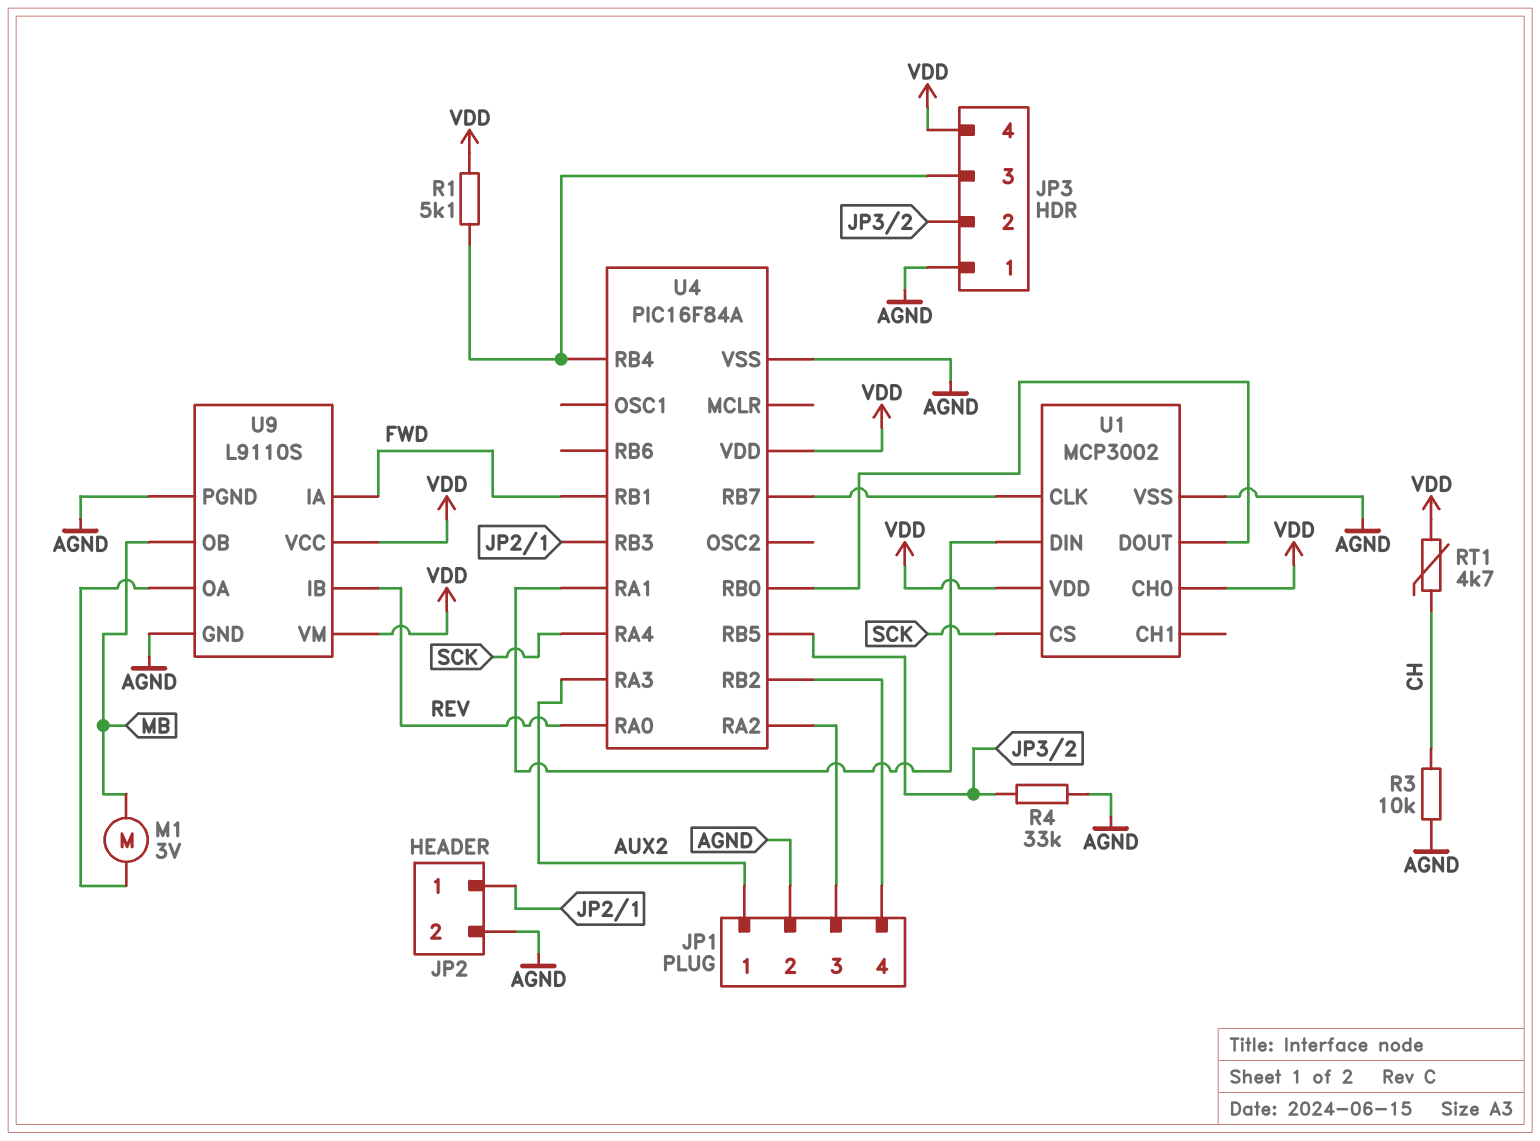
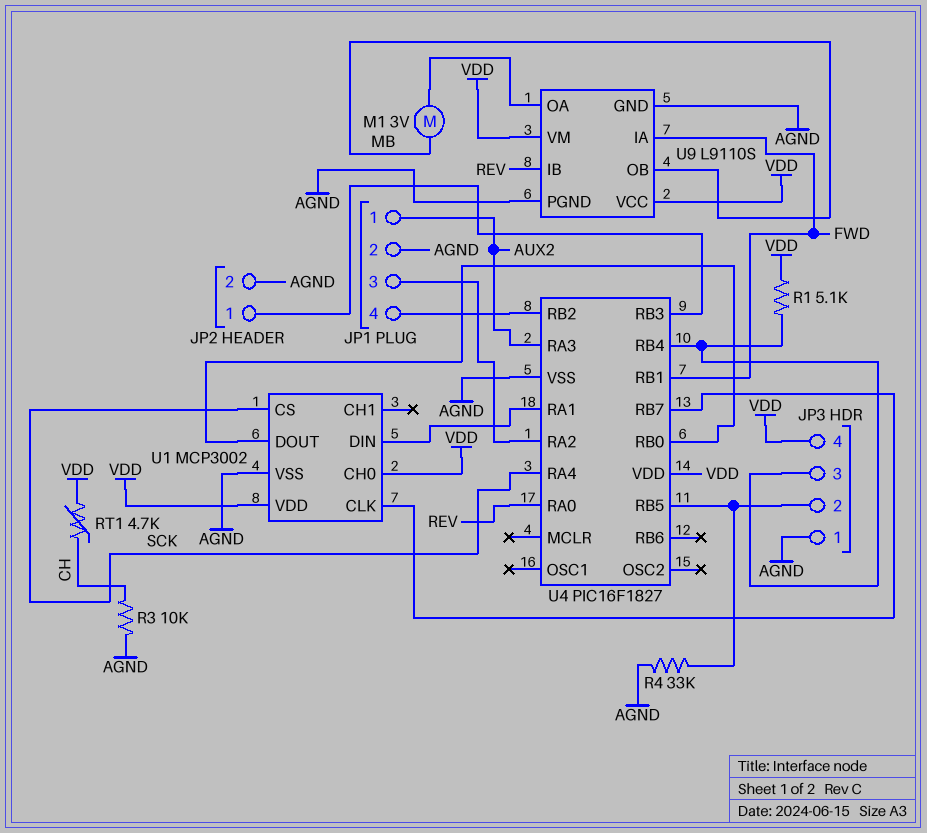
U4: PIC16F84A -> PIC16F1827

